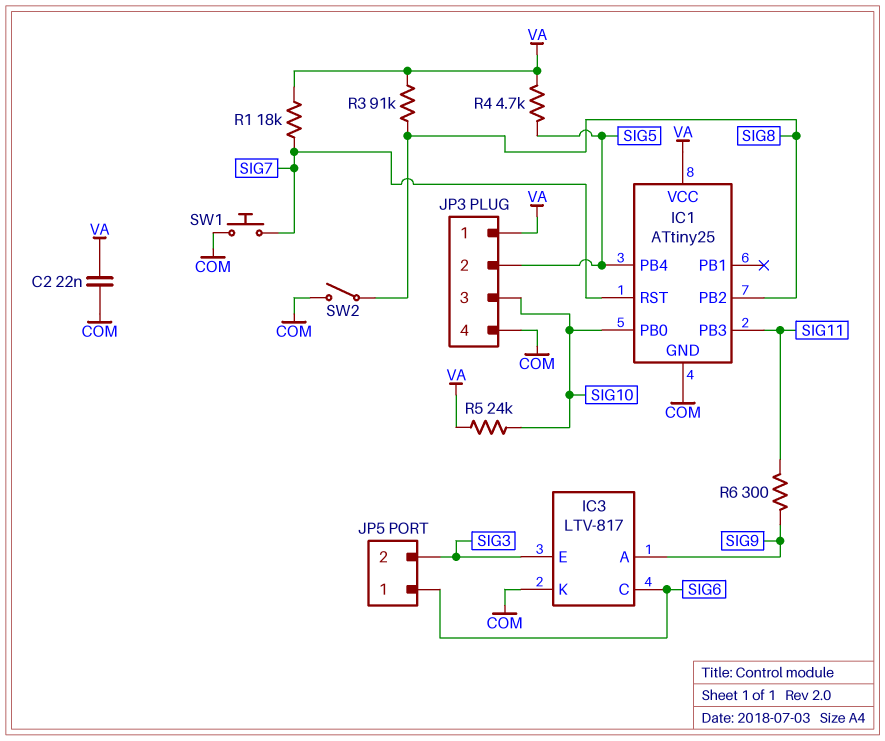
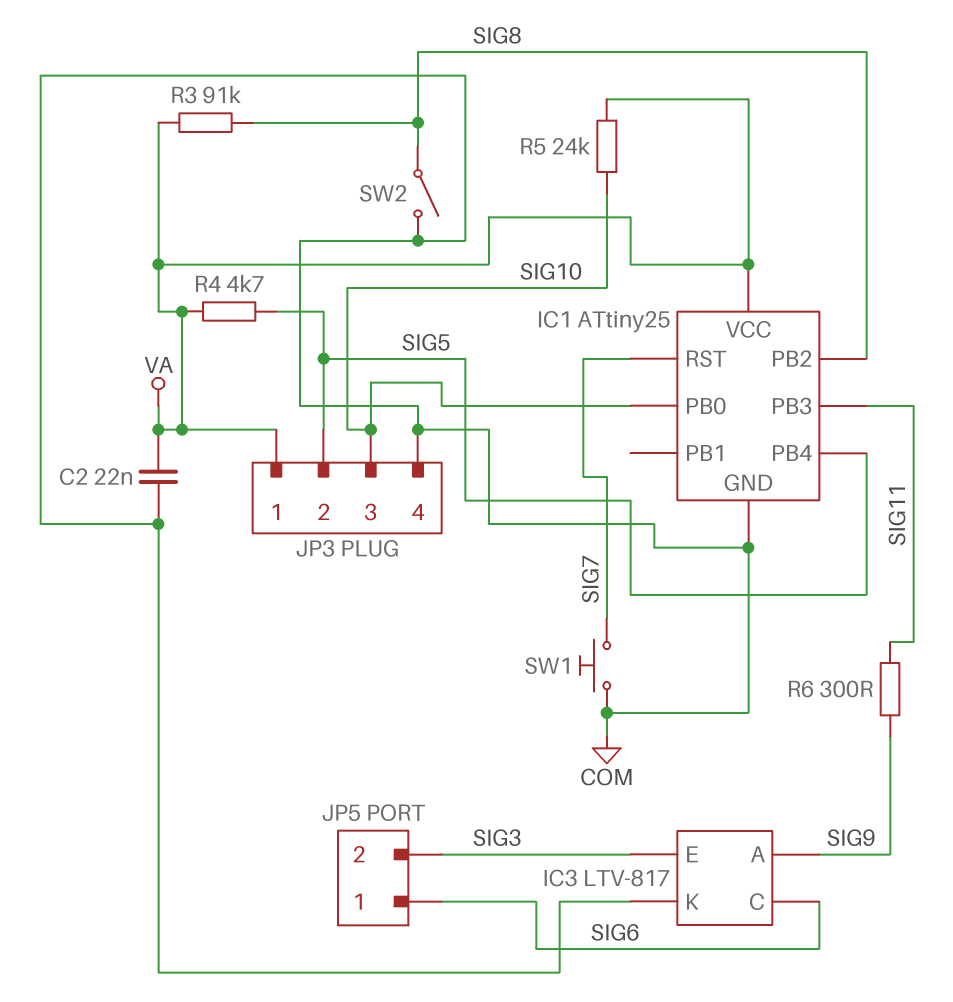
R1: 18k (SIG7, VA) -> none

